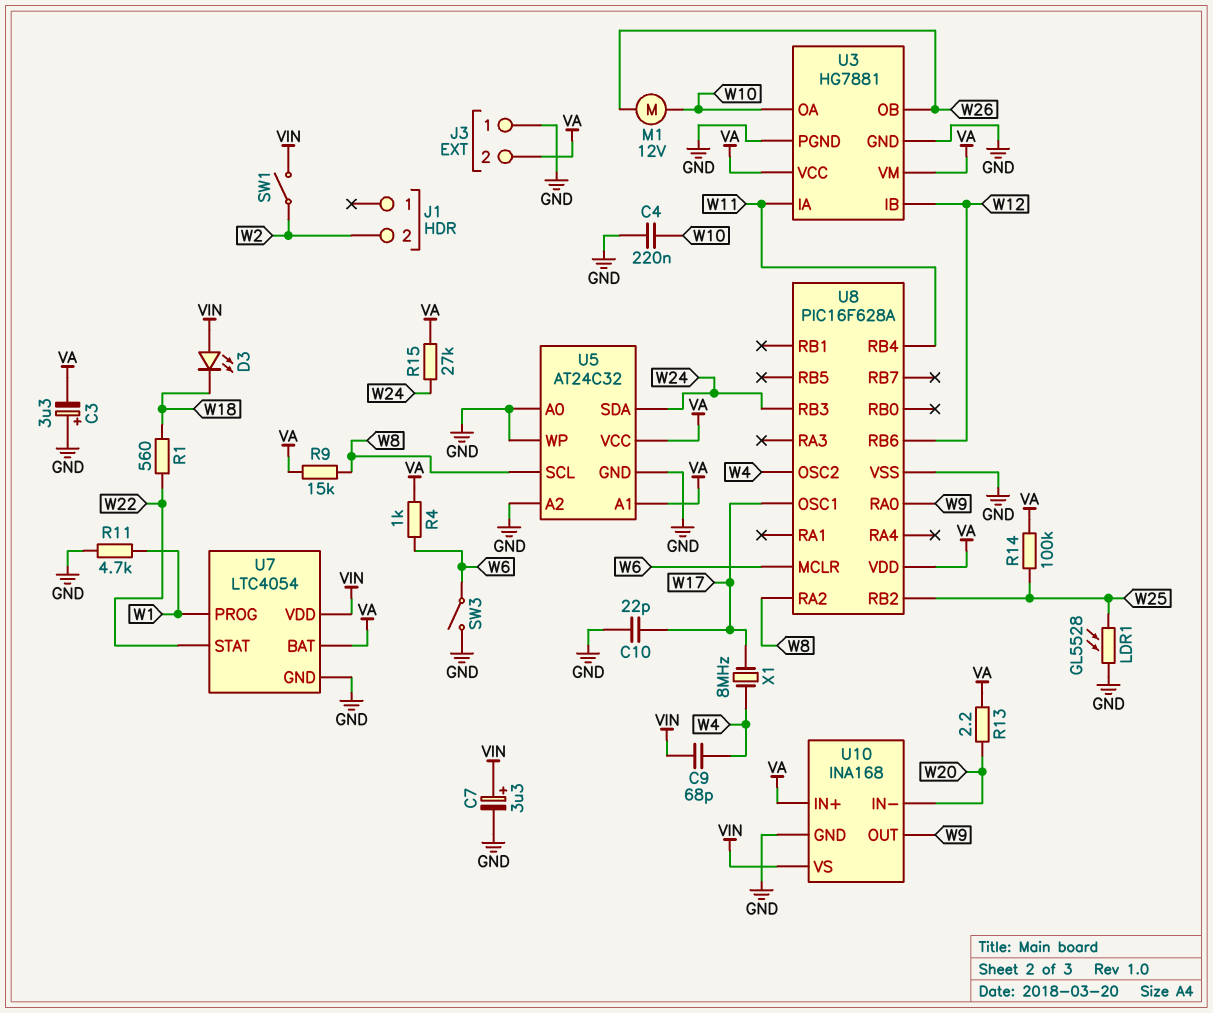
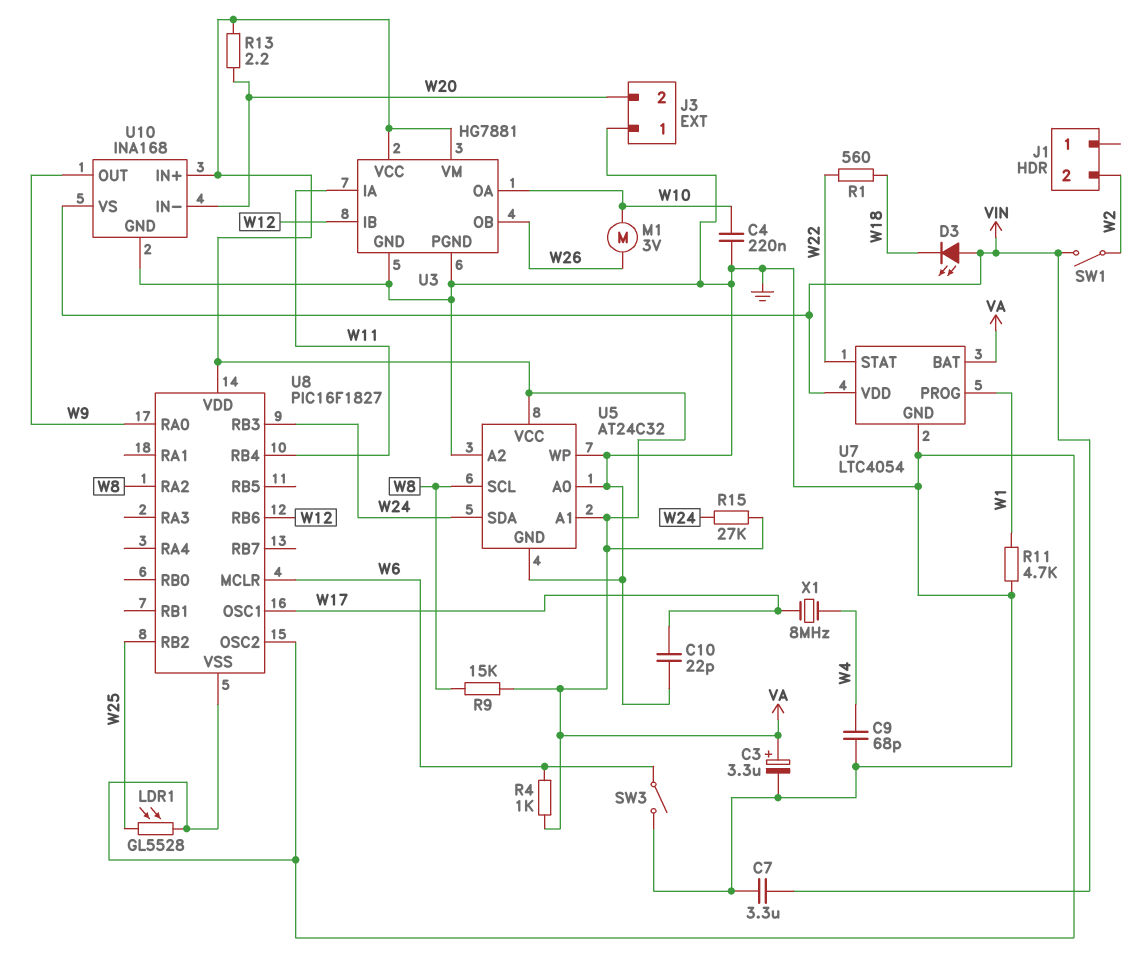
C3: 3.3uF (plus GND, minus VA) -> 3.3uF (plus VA, minus GND)
C7: 3.3uF (plus VIN, minus GND) -> 3.3uF (GND, VIN)
C9: 68pF (VIN, W4) -> 68pF (GND, W4)
J3 pin 2: VA -> W20
M1: motor 12V (W10, W26) -> motor 3V (W10, W26)
R14: 100k (VA, W25) -> none
U8: PIC16F628A -> PIC16F1827
U8 pin OSC2: W4 -> GND

